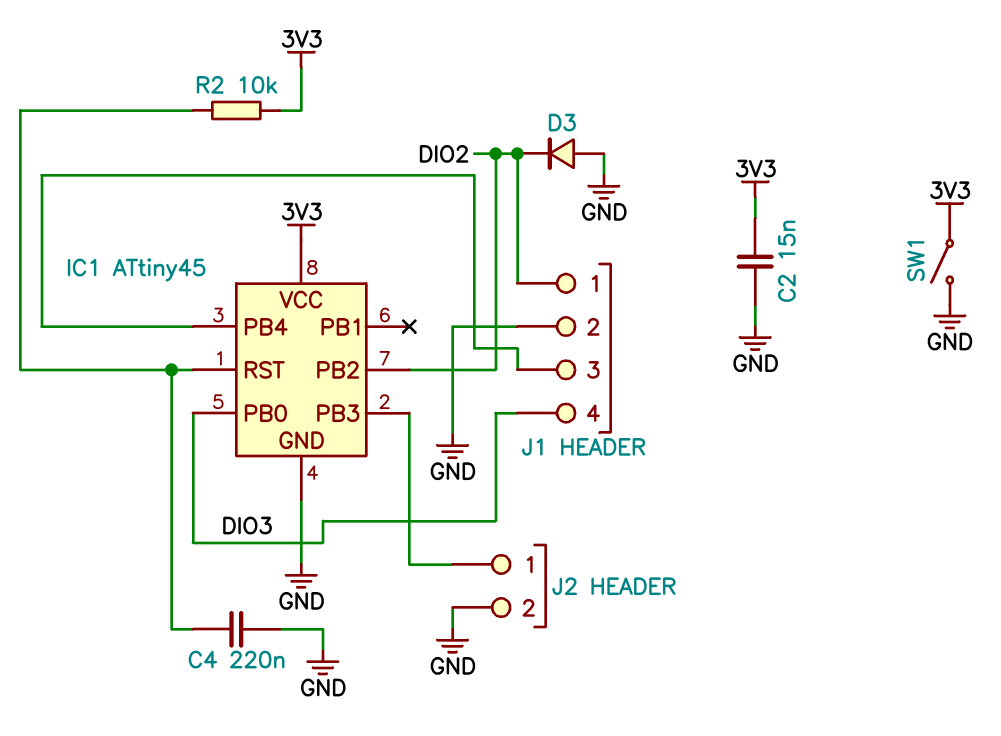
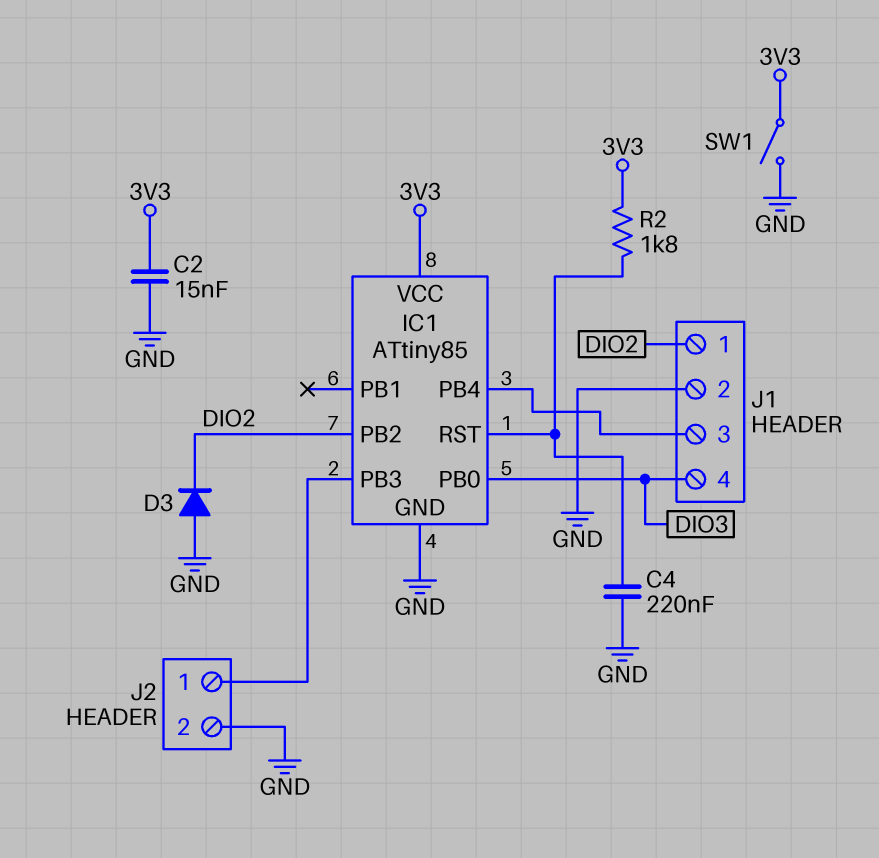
IC1: ATtiny45 -> ATtiny85
R2: 10k (3V3, IC1/RST) -> 1.8k (3V3, IC1/RST)

